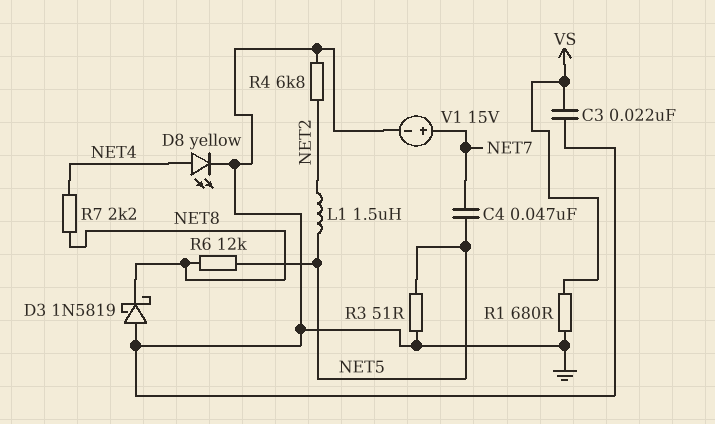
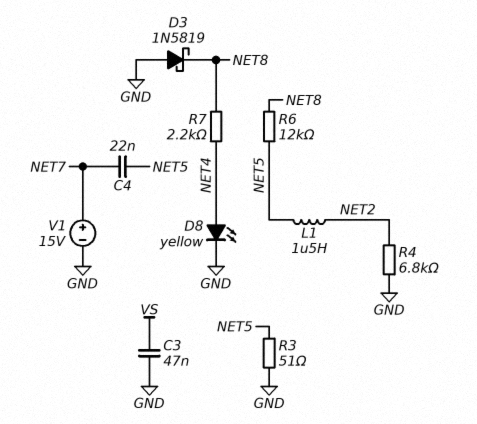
C3: 22nF (GND, VS) -> 47nF (GND, VS)
C4: 47nF (NET5, NET7) -> 22nF (NET5, NET7)
R1: 680 (GND, VS) -> none

